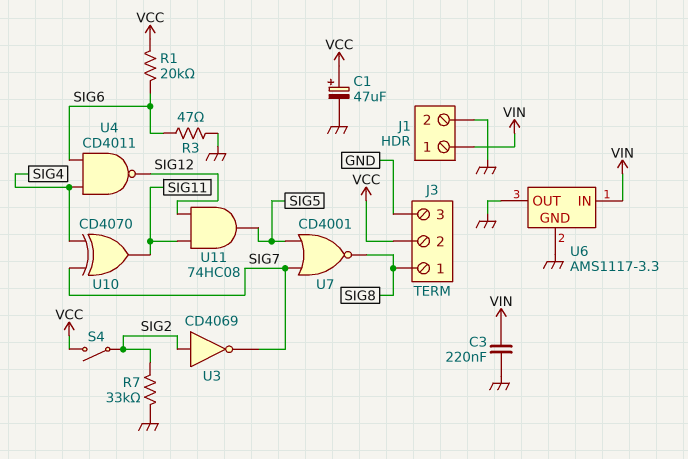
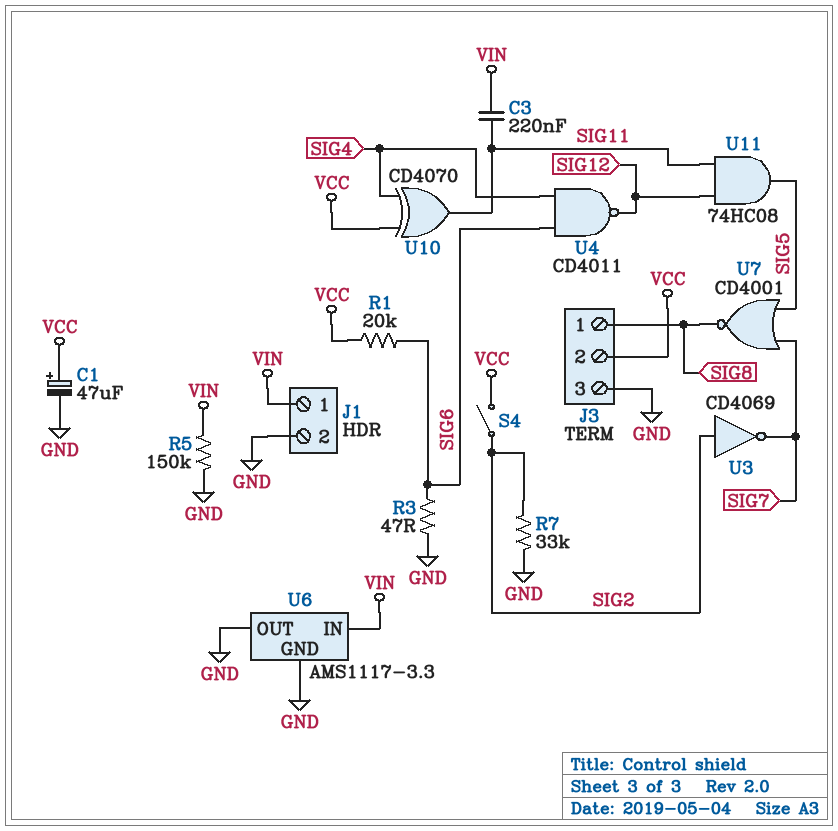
C3: 220nF (GND, VIN) -> 220nF (SIG11, VIN)
R5: none -> 150k (GND, VIN)
U10: XOR CD4070 (in SIG4, in SIG7, out SIG11) -> XOR CD4070 (in SIG4, in VCC, out SIG11)

